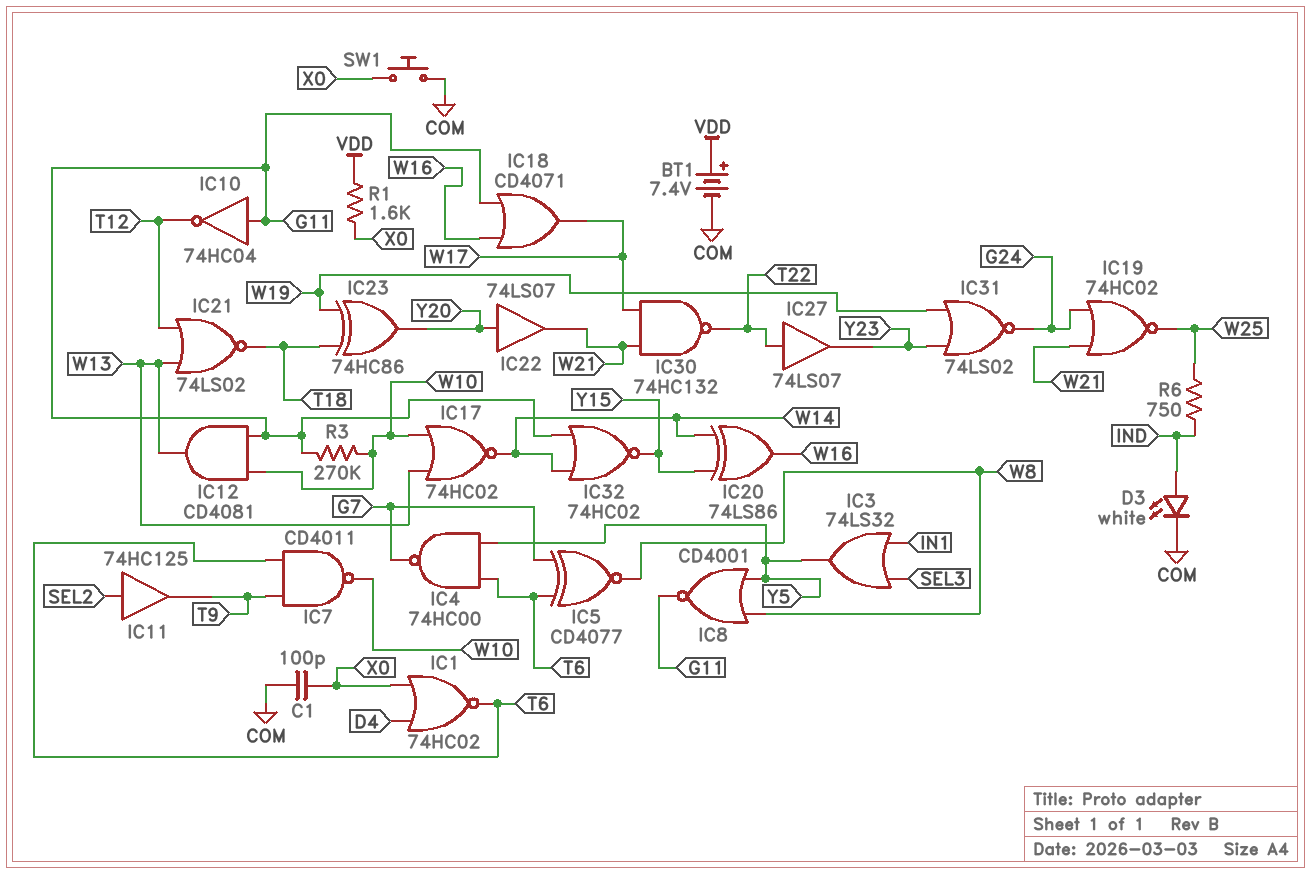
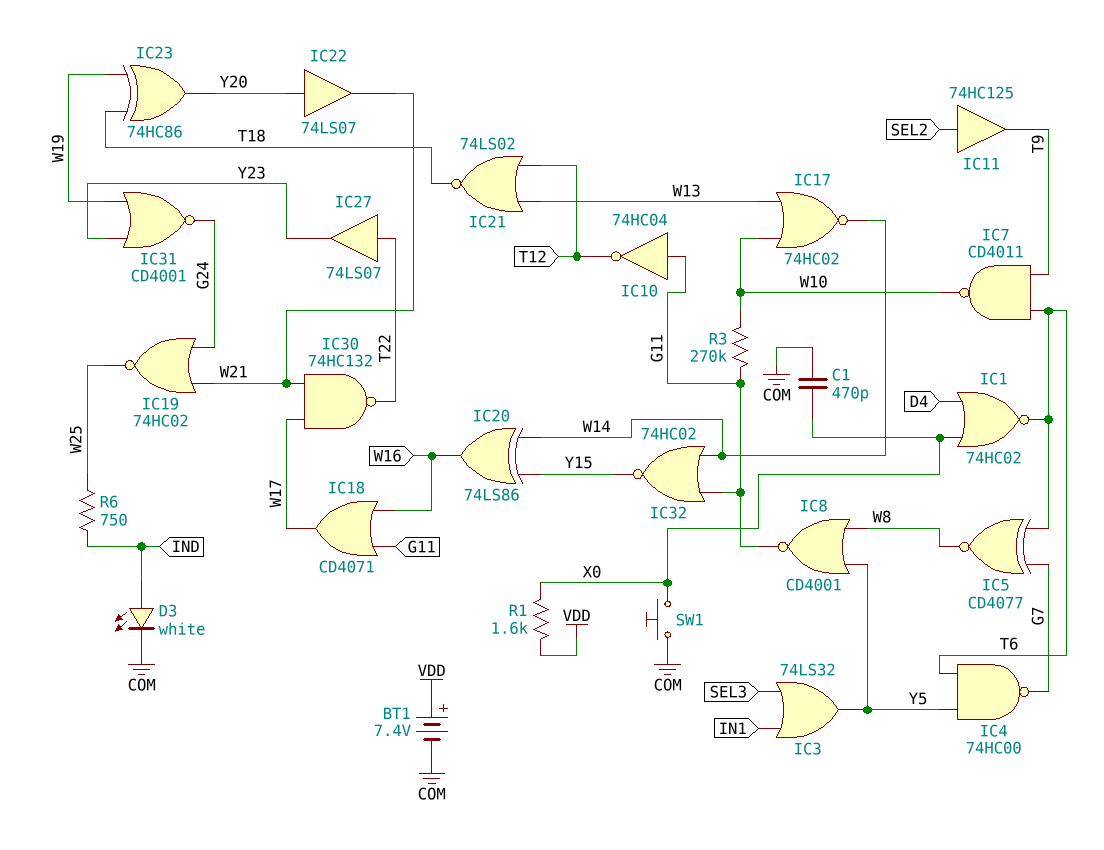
C1: 100pF (COM, X0) -> 470pF (COM, X0)
IC12: AND CD4081 (in G11, in W10, out W13) -> none
IC31: NOR 74LS02 (in W19, in Y23, out G24) -> NOR CD4001 (in W19, in Y23, out G24)

